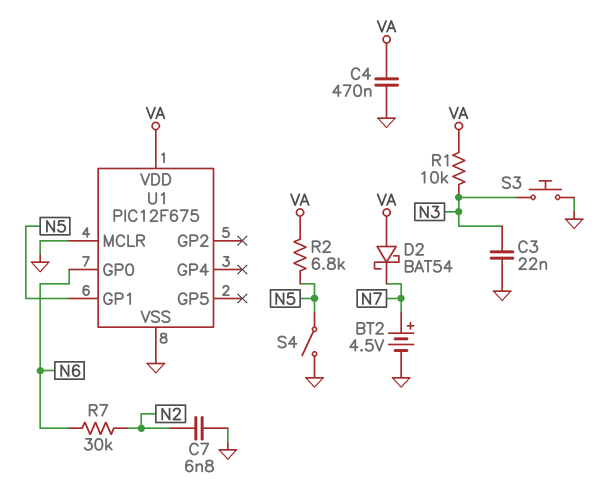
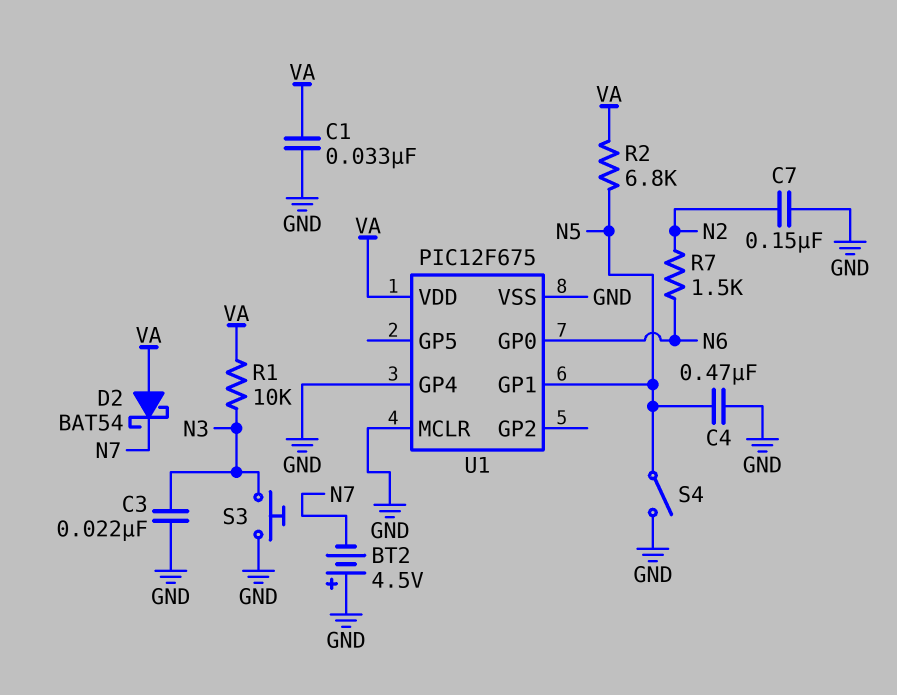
BT2: 4.5V (plus N7, minus GND) -> 4.5V (plus GND, minus N7)
C1: none -> 33nF (GND, VA)
C4: 470nF (GND, VA) -> 470nF (GND, N5)
C7: 6.8nF (GND, N2) -> 150nF (GND, N2)
R7: 30k (N2, N6) -> 1.5k (N2, N6)
U1 pin GP4: none -> GND

